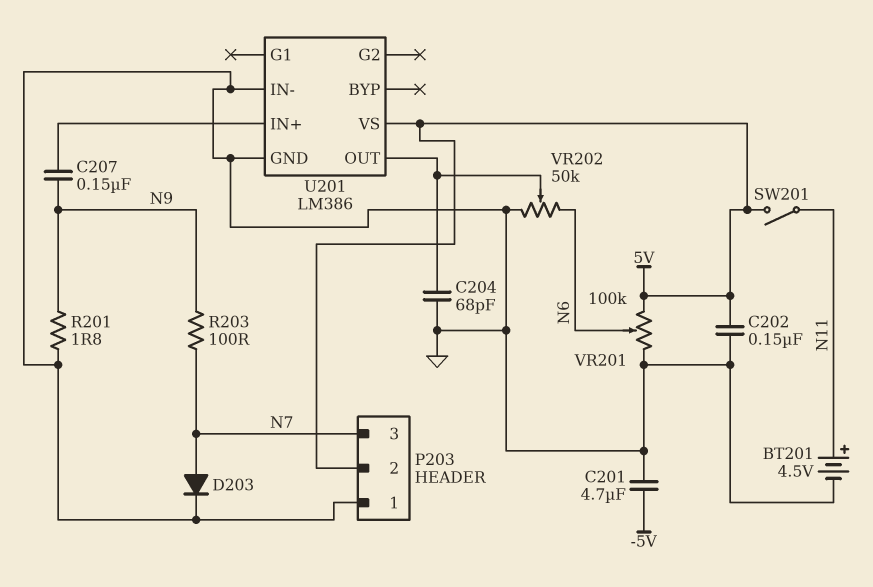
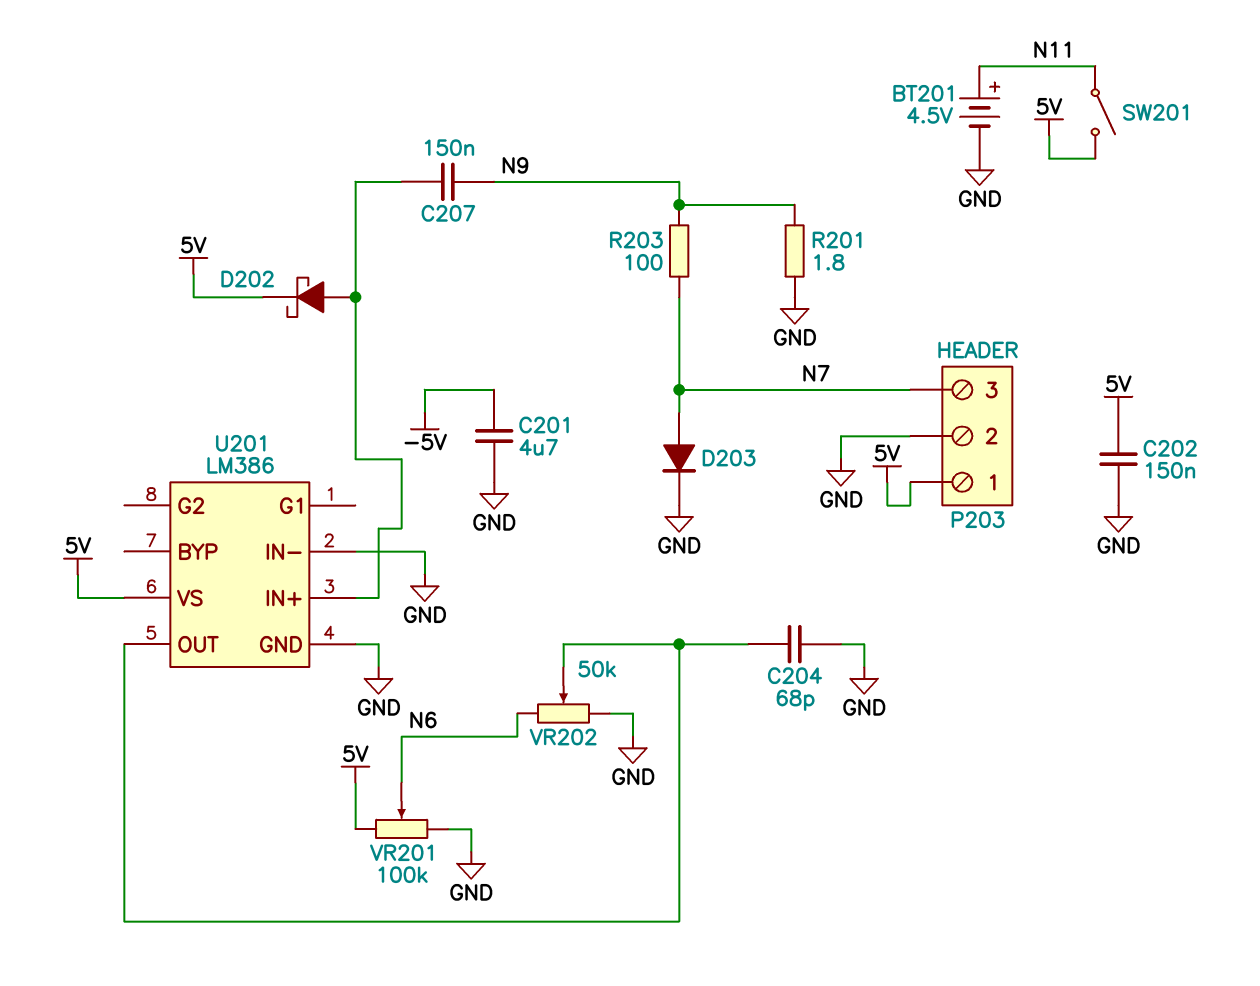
D202: none -> schottky (A U201/IN+, K 5V)
P203 pin 1: GND -> 5V
P203 pin 2: 5V -> GND

